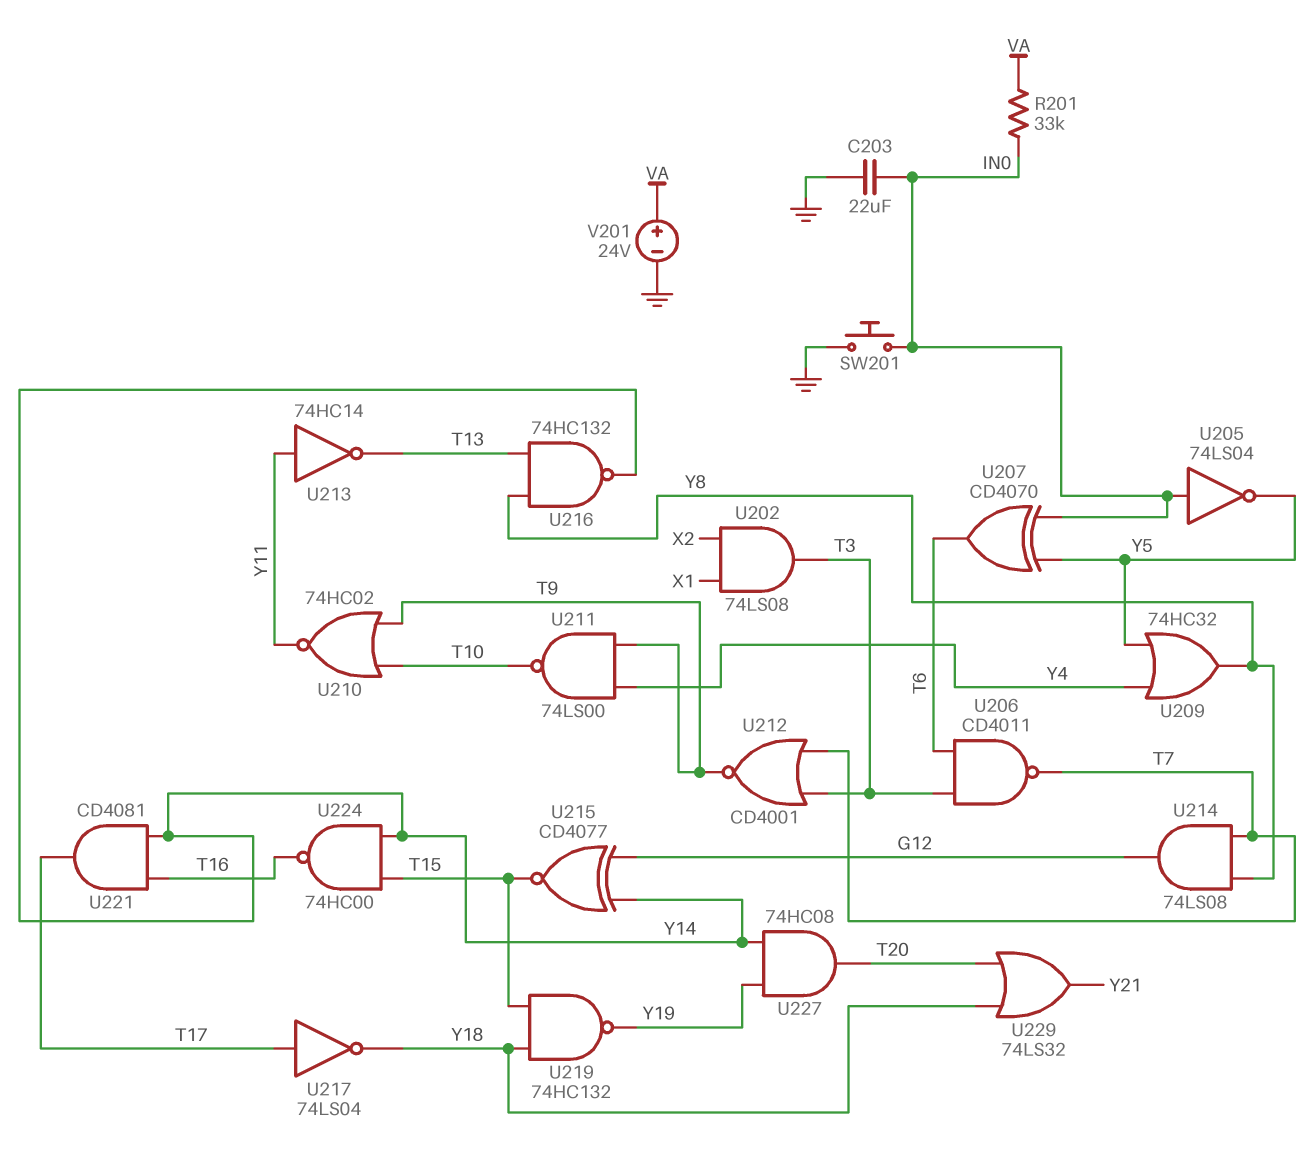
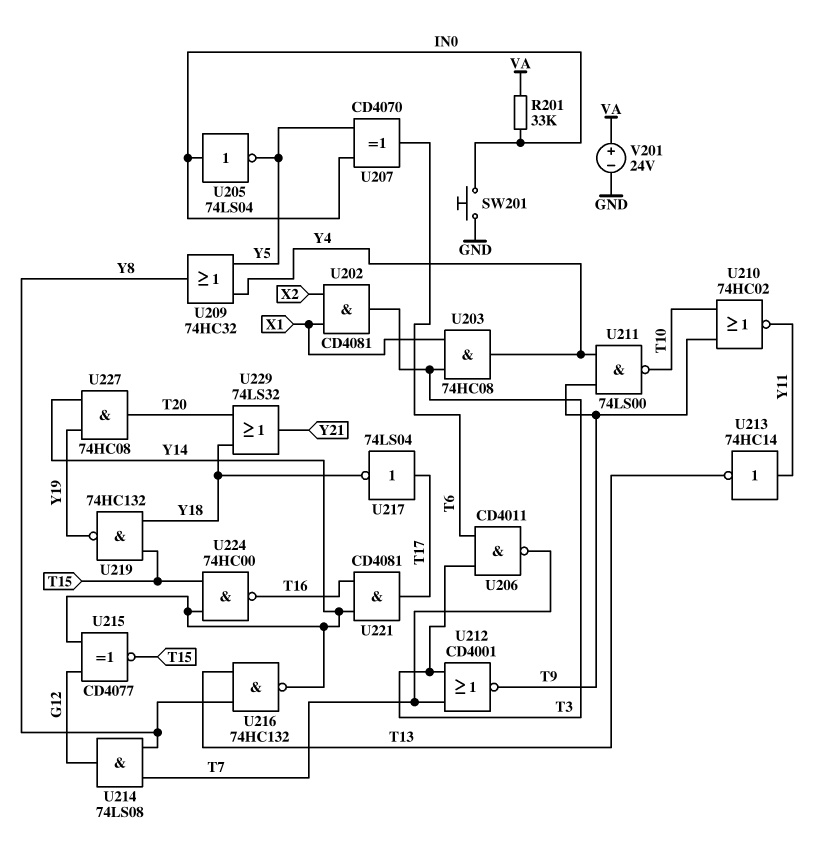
C203: 22uF (GND, IN0) -> none
U202: AND 74LS08 (in X1, in X2, out T3) -> AND CD4081 (in X1, in X2, out T3)
U203: none -> AND 74HC08 (in T3, in X1, out Y4)

